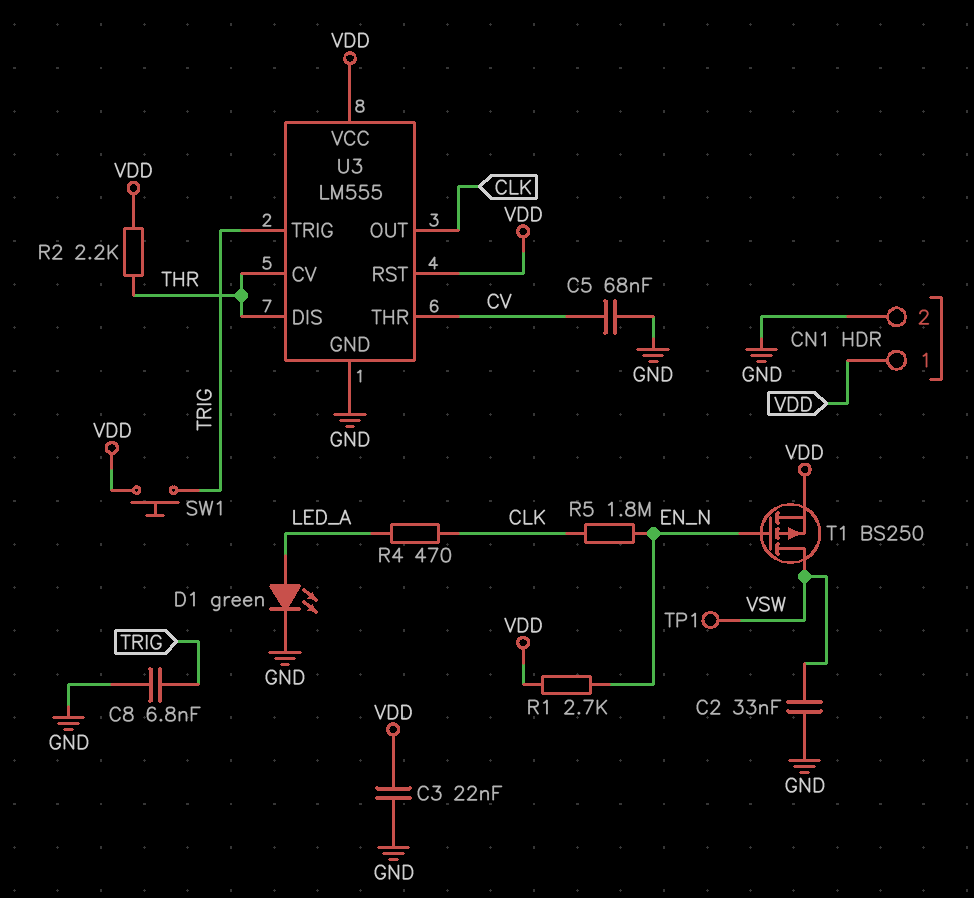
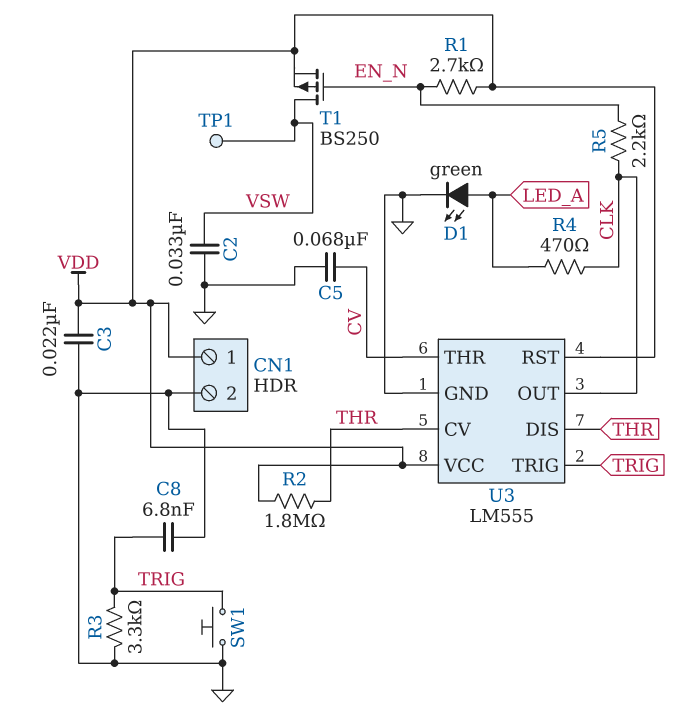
R2: 2.2k (THR, VDD) -> 1.8M (THR, VDD)
R3: none -> 3.3k (GND, TRIG)
R5: 1.8M (CLK, EN_N) -> 2.2k (CLK, EN_N)
SW1: button (TRIG, VDD) -> button (GND, TRIG)

